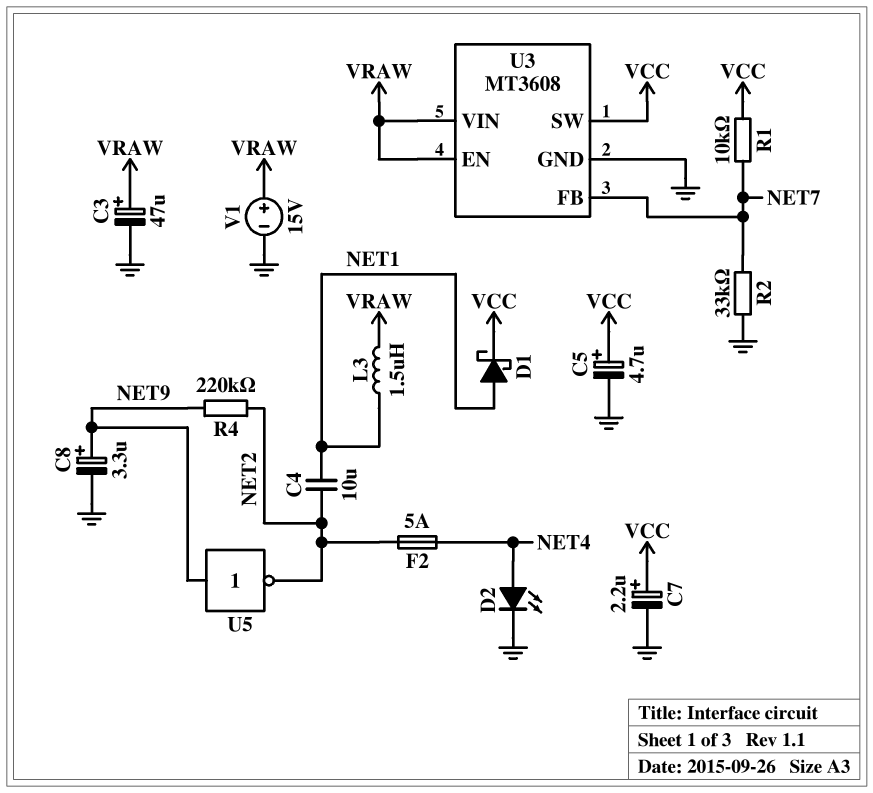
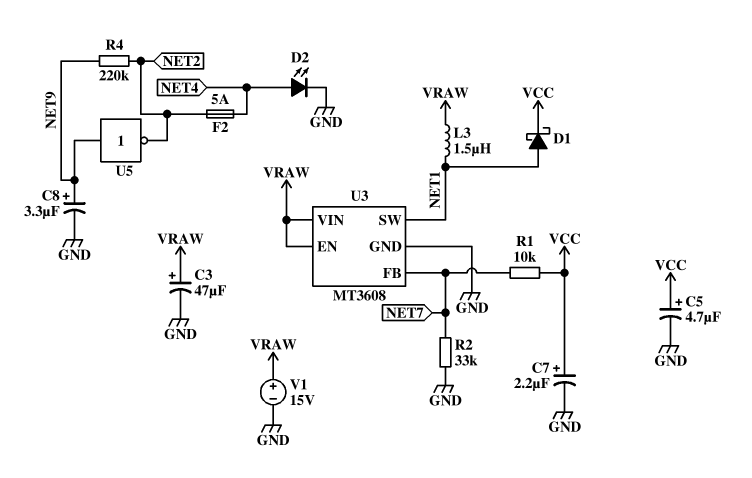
C4: 10uF (NET1, NET2) -> none
U3 pin SW: VCC -> NET1

